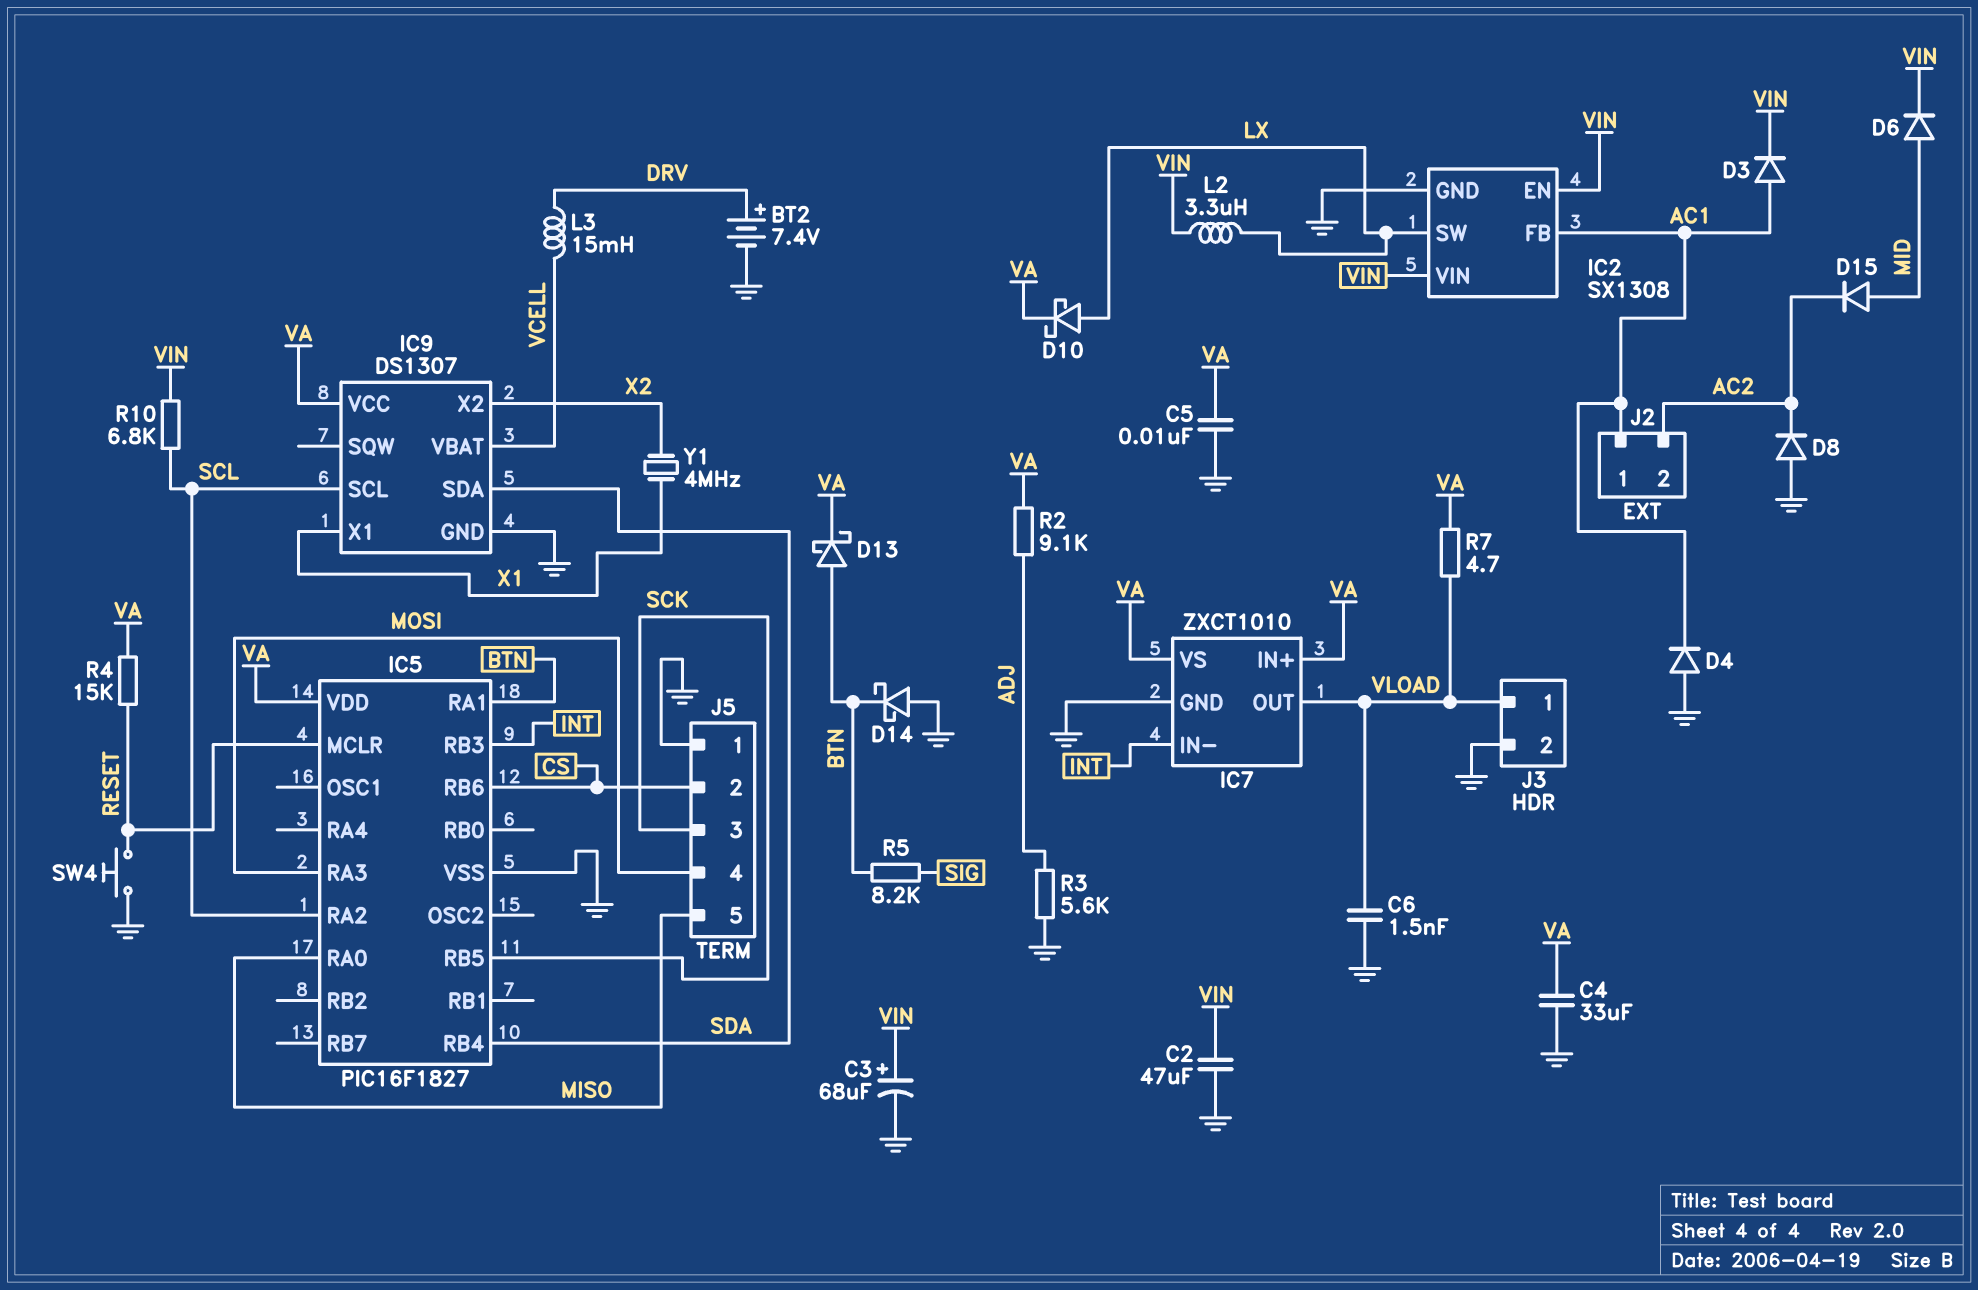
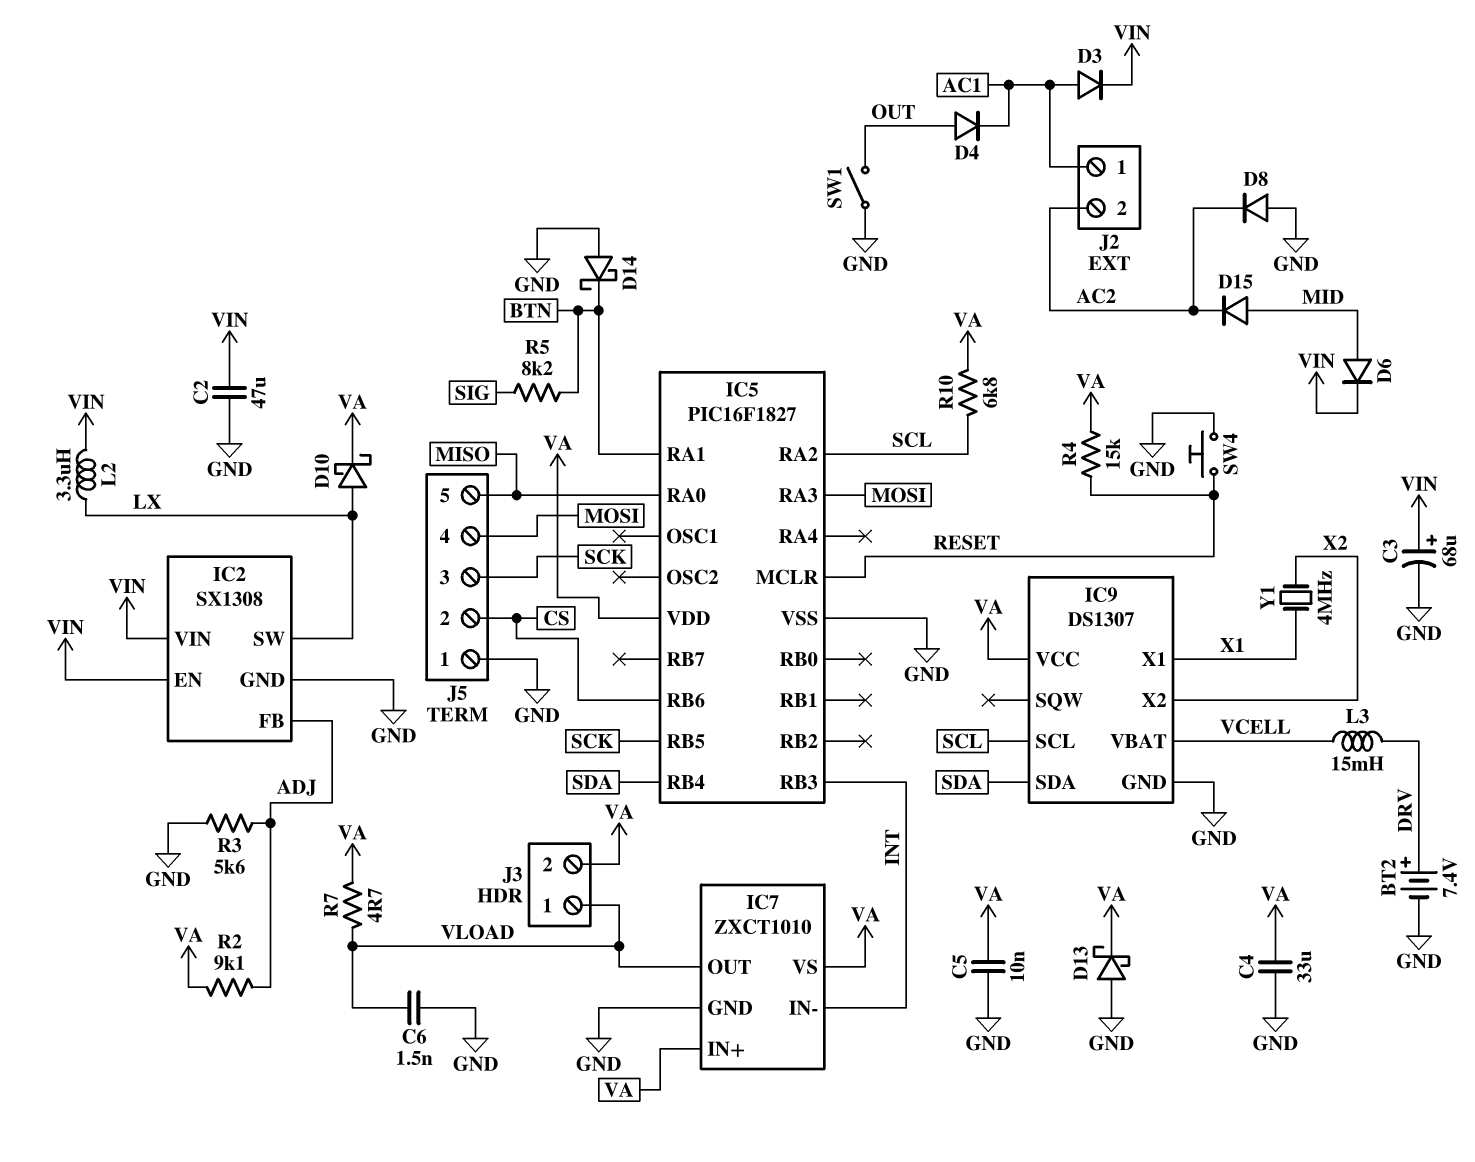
D4: diode (A GND, K AC1) -> diode (A OUT, K AC1)
D13: schottky (A BTN, K VA) -> schottky (A GND, K VA)
IC2 pin FB: AC1 -> ADJ
J3 pin 2: GND -> VA
R10: 6.8k (SCL, VIN) -> 6.8k (SCL, VA)
SW1: none -> switch (GND, OUT)

